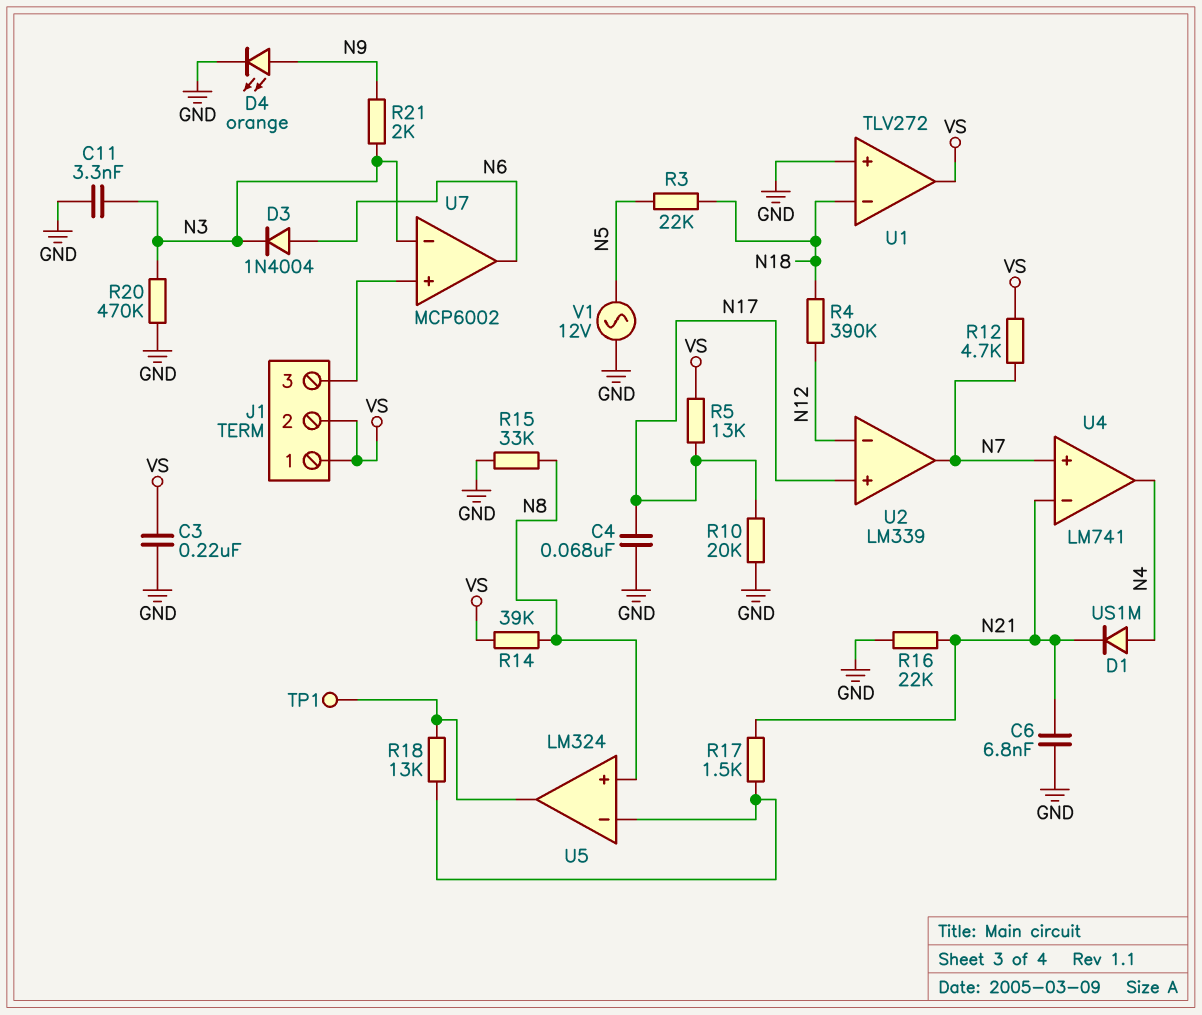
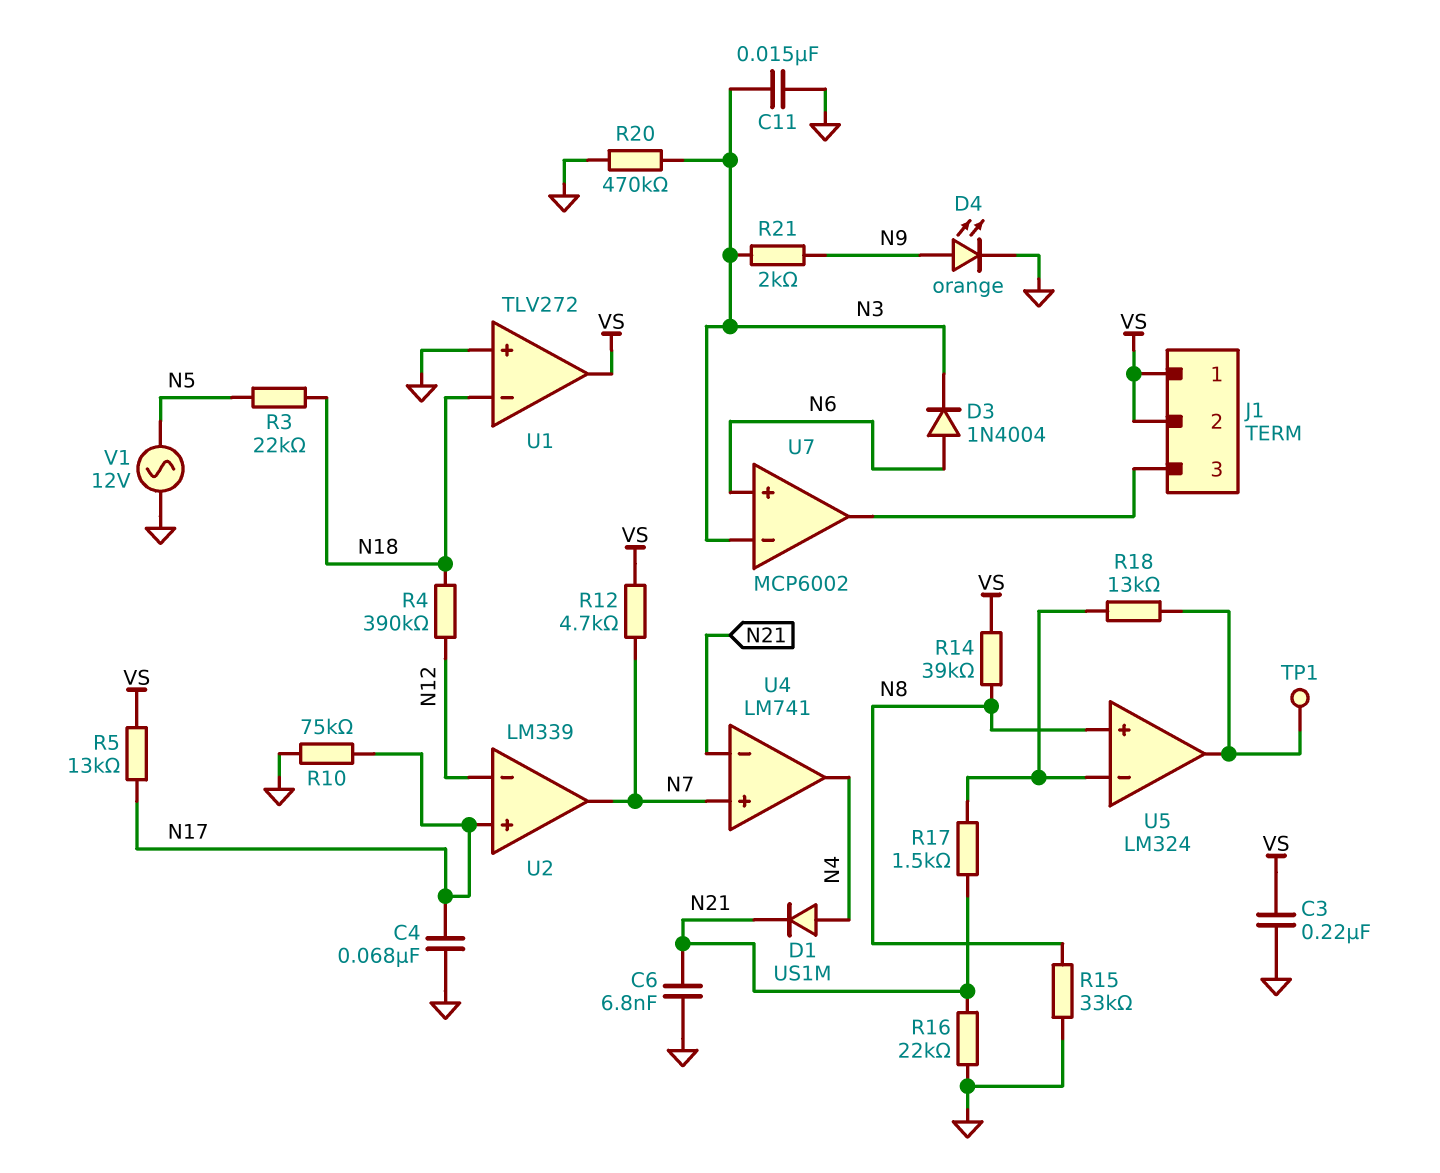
C11: 3.3nF (GND, N3) -> 15nF (GND, N3)
R10: 20k (GND, N17) -> 75k (GND, N17)
U7 pin in+: J1/3 -> N6
U7 pin out: N6 -> J1/3

